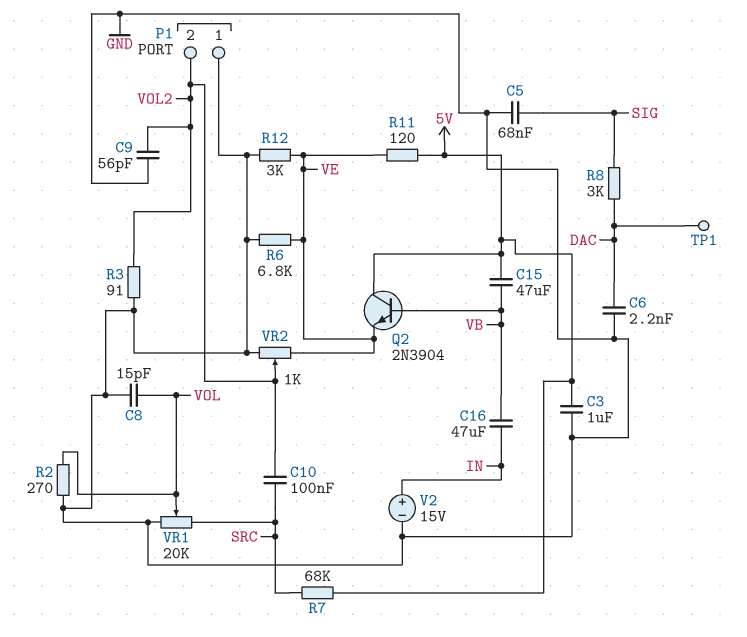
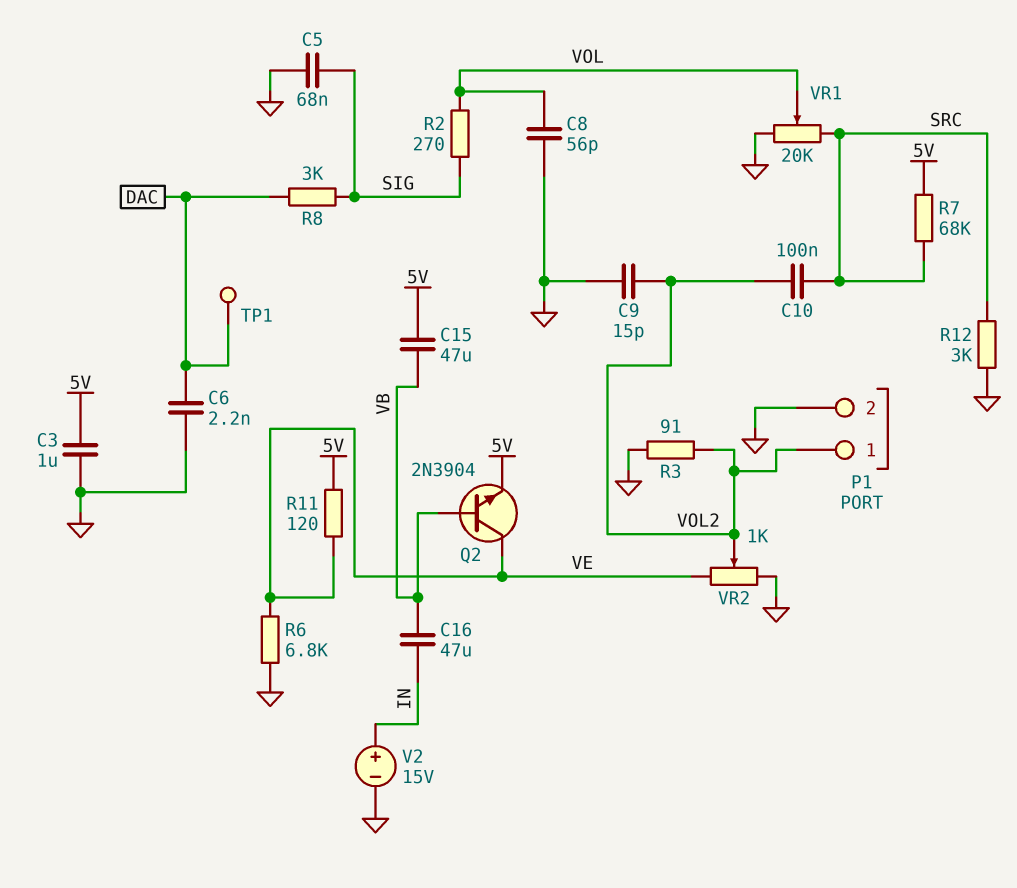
C8: 15pF (GND, VOL) -> 56pF (GND, VOL)
C9: 56pF (GND, VOL2) -> 15pF (GND, VOL2)
P1 pin 1: GND -> VOL2
P1 pin 2: VOL2 -> GND
Q2: NPN 2N3904 (B VB, C 5V, E VE) -> NPN 2N3904 (B VB, C VE, E 5V)
R2: 270 (GND, VOL) -> 270 (SIG, VOL)
R12: 3k (GND, VE) -> 3k (GND, SRC)

